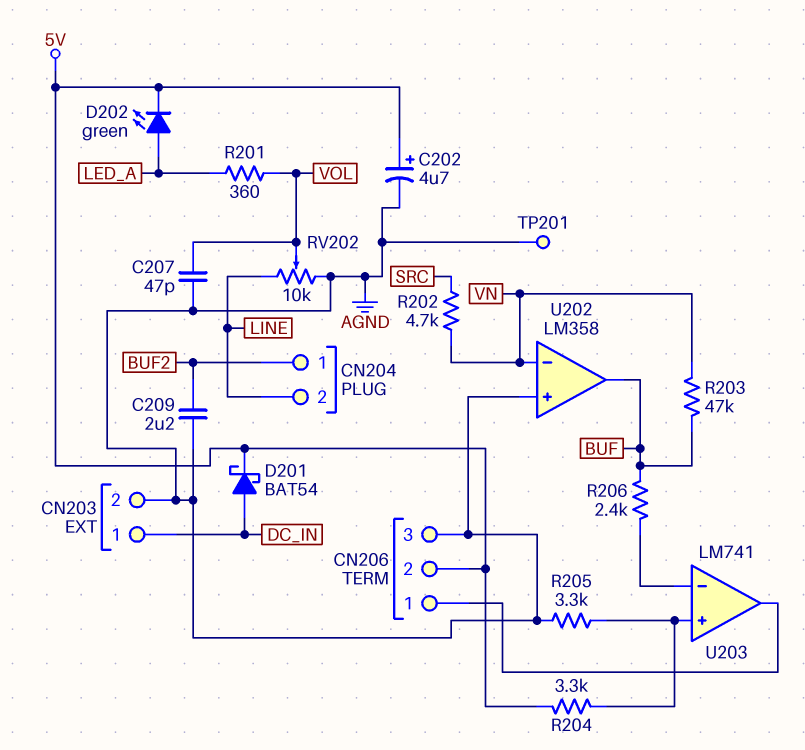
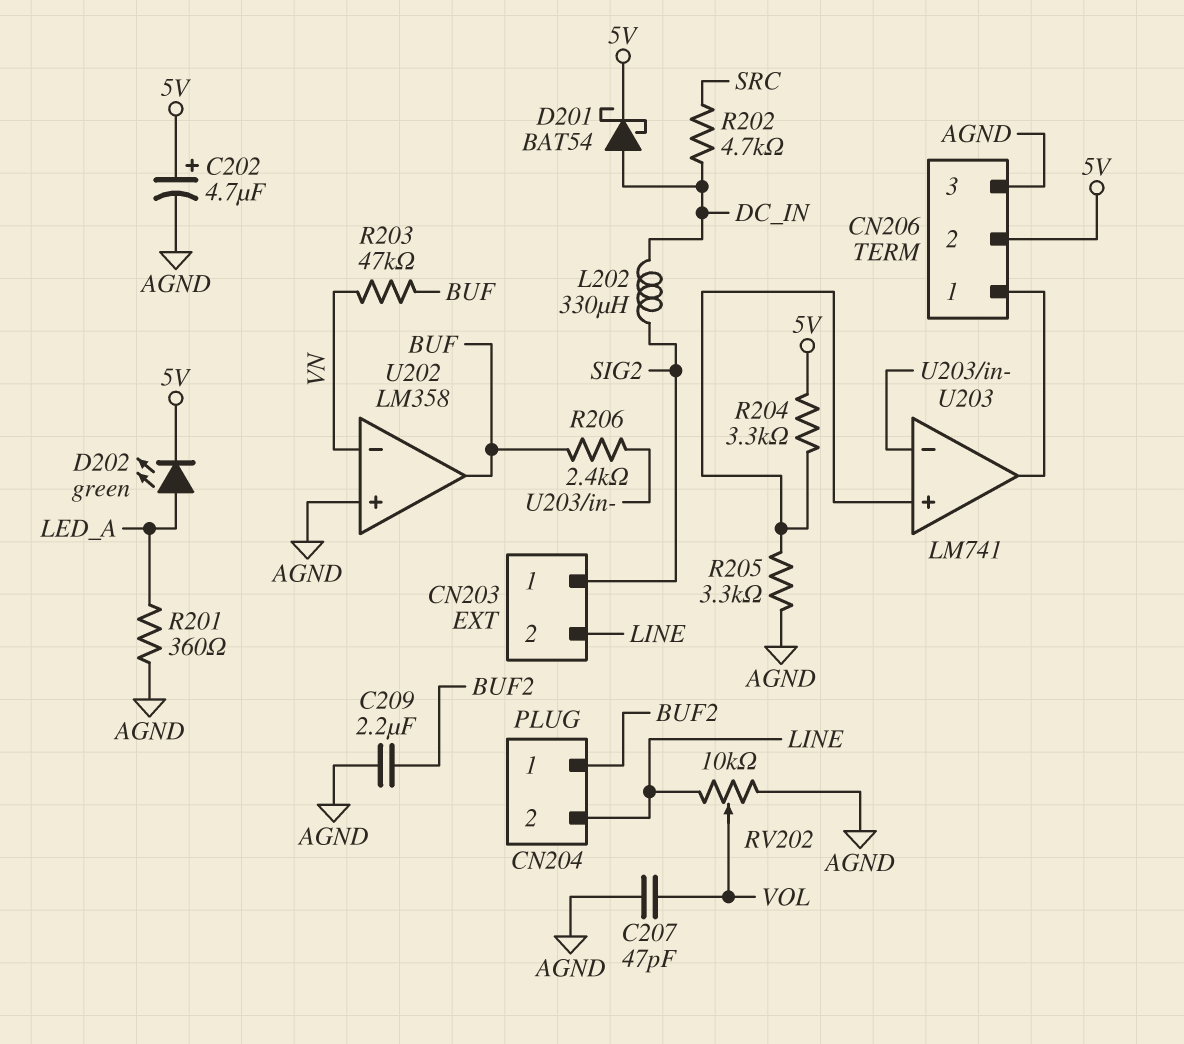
CN203 pin 1: DC_IN -> SIG2
CN203 pin 2: AGND -> LINE
L202: none -> 330uH (DC_IN, SIG2)
R201: 360 (LED_A, VOL) -> 360 (AGND, LED_A)
R202: 4.7k (SRC, VN) -> 4.7k (DC_IN, SRC)
TP201: test point (AGND) -> none

